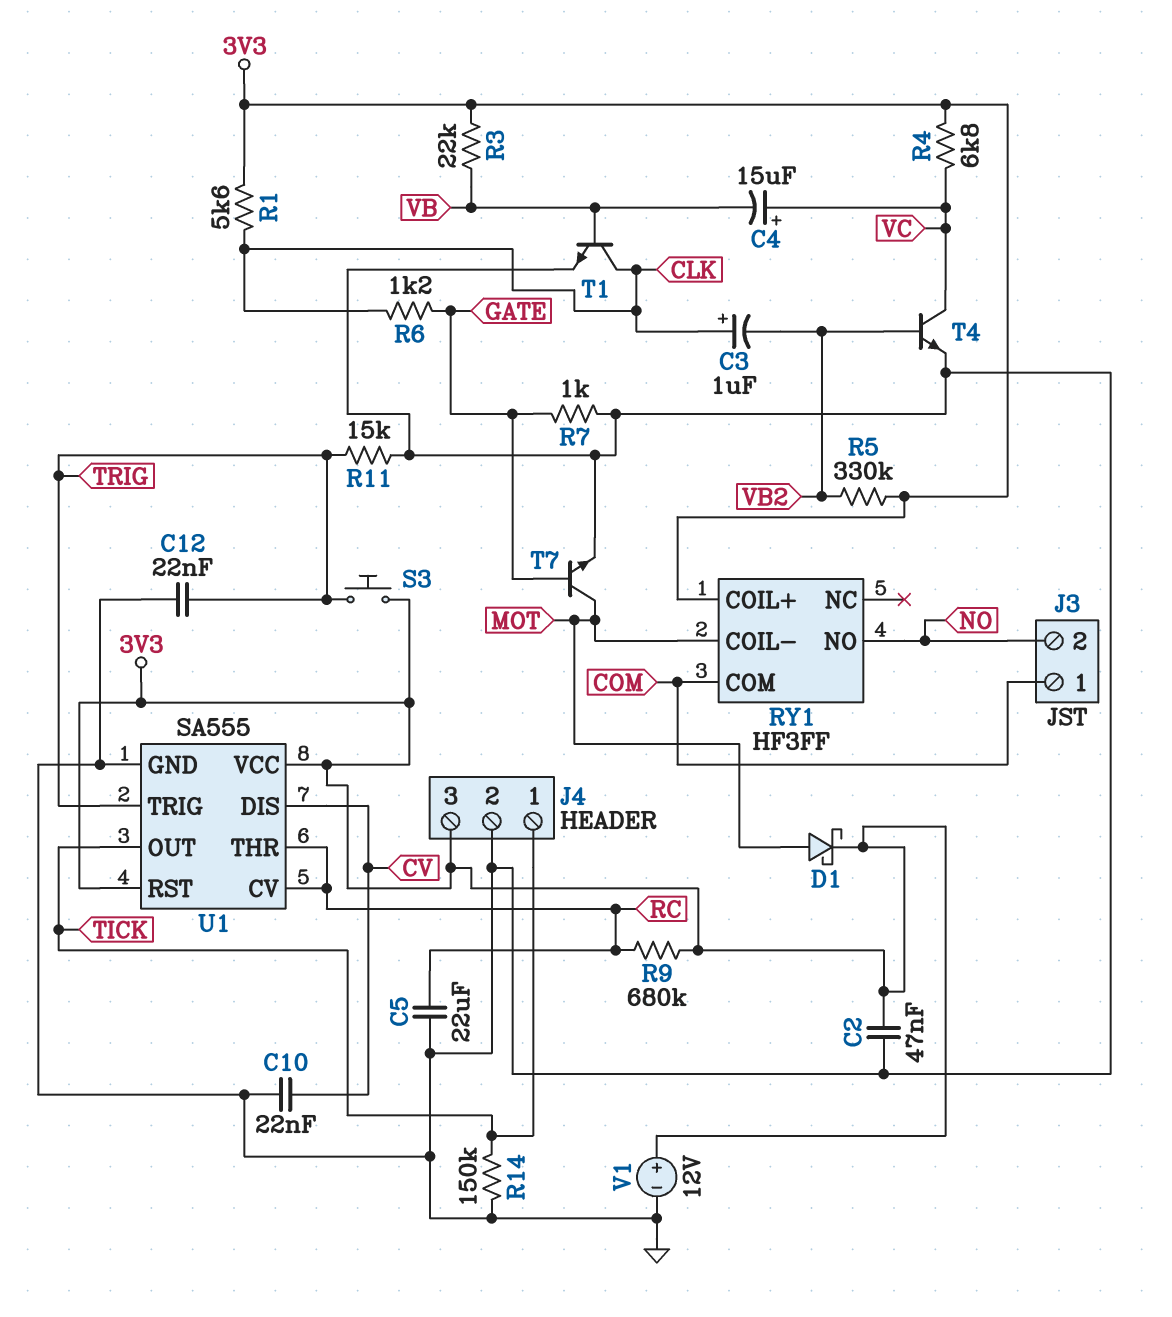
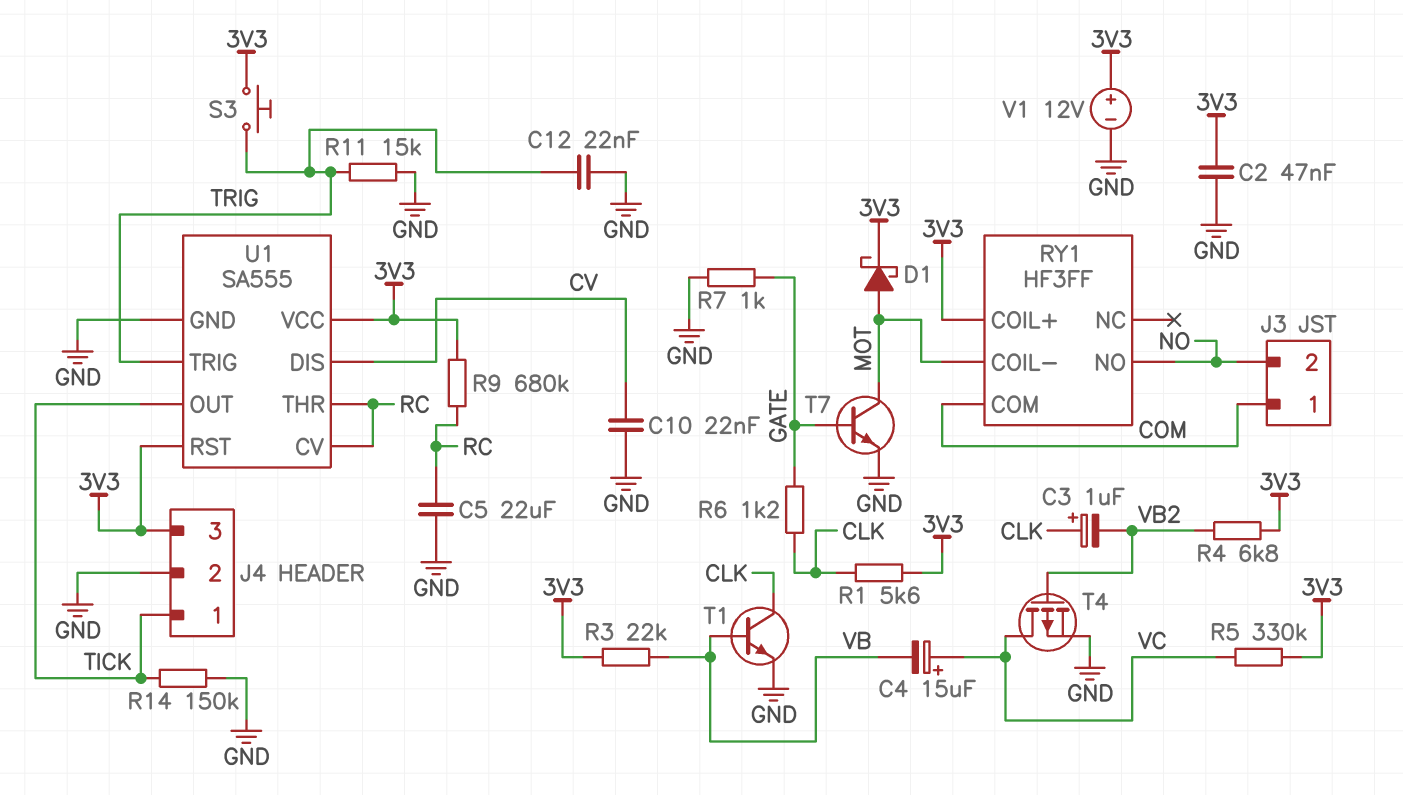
R4: 6.8k (3V3, VC) -> 6.8k (3V3, VB2)
R5: 330k (3V3, VB2) -> 330k (3V3, VC)
T4: NPN (B VB2, C VC, E GND) -> PMOS (G VB2, D VC, S GND)

